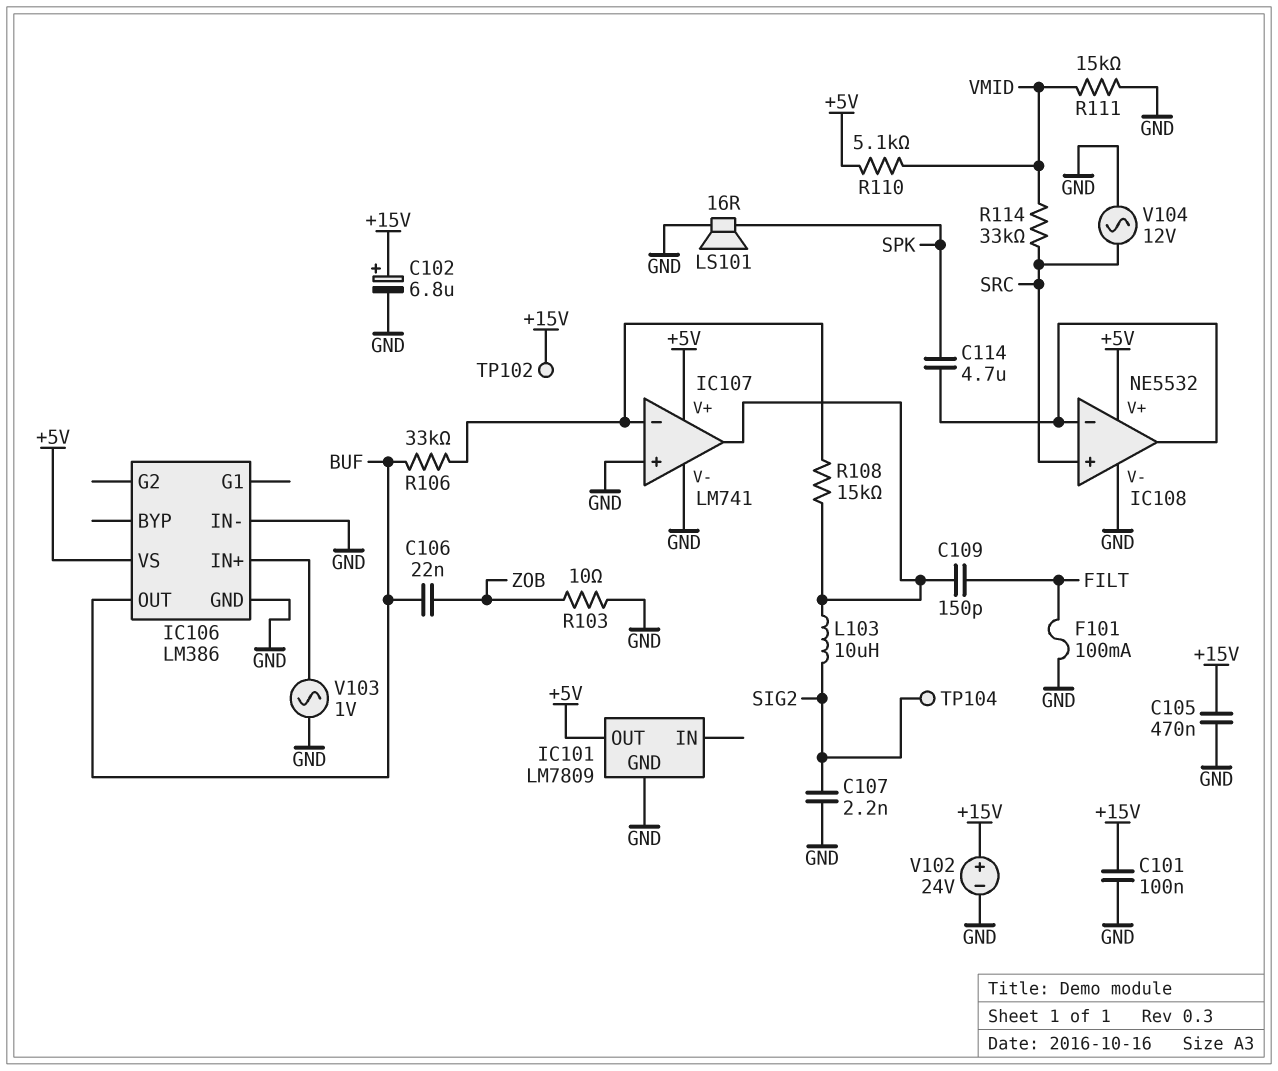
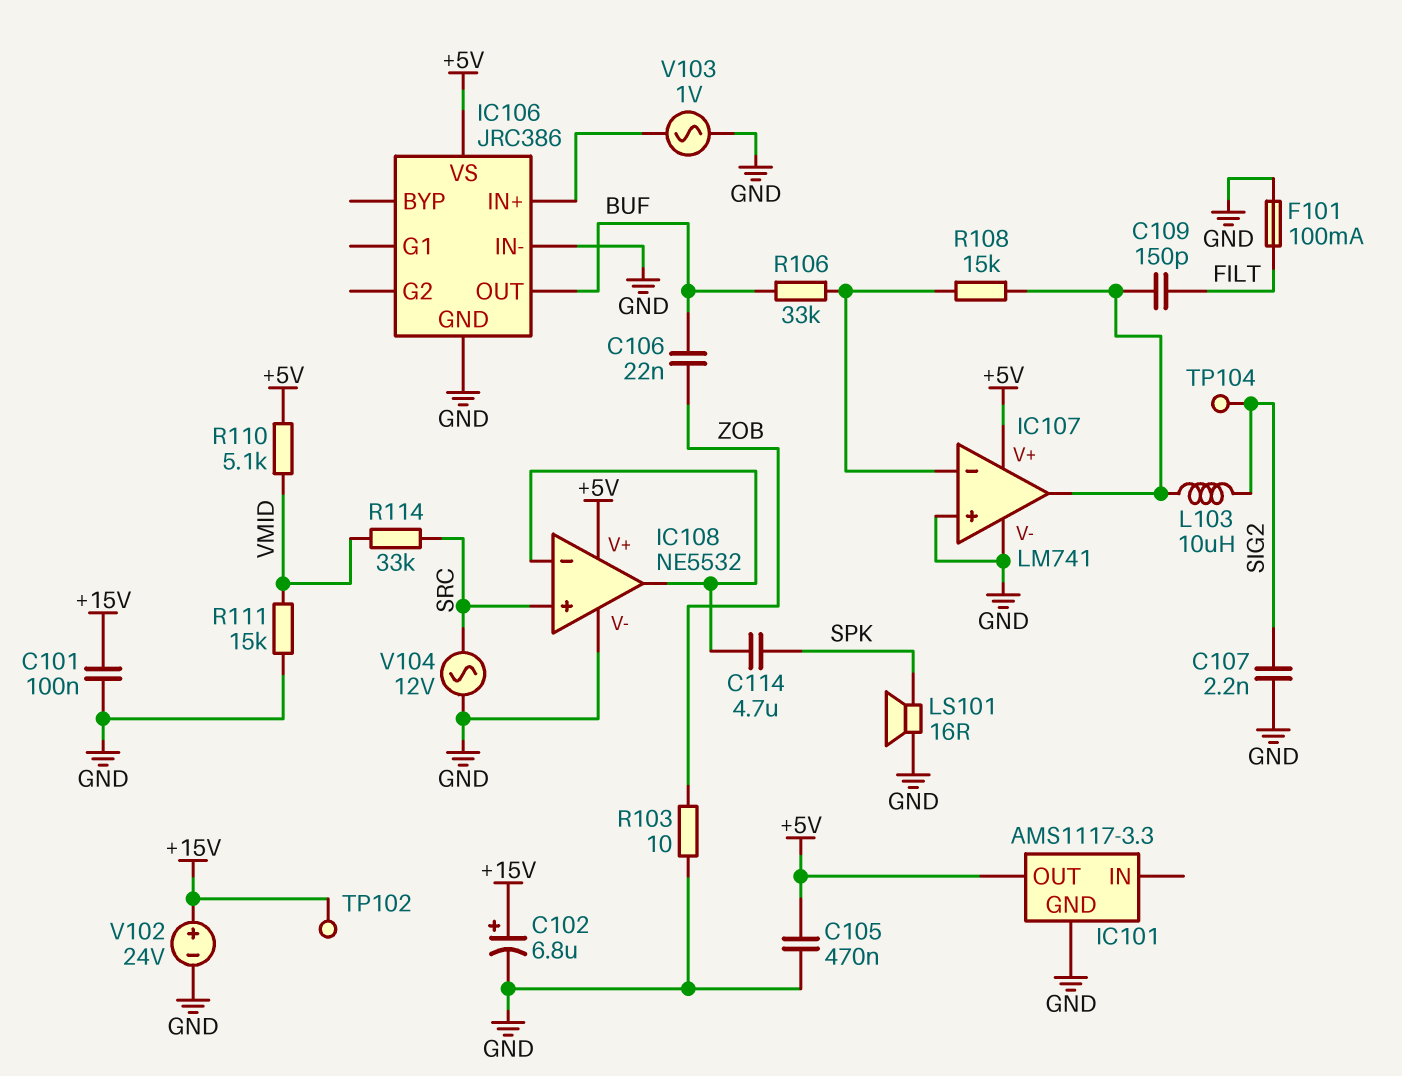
C105: 470nF (+15V, GND) -> 470nF (+5V, GND)
IC101: LM7809 -> AMS1117-3.3
IC106: LM386 -> JRC386

